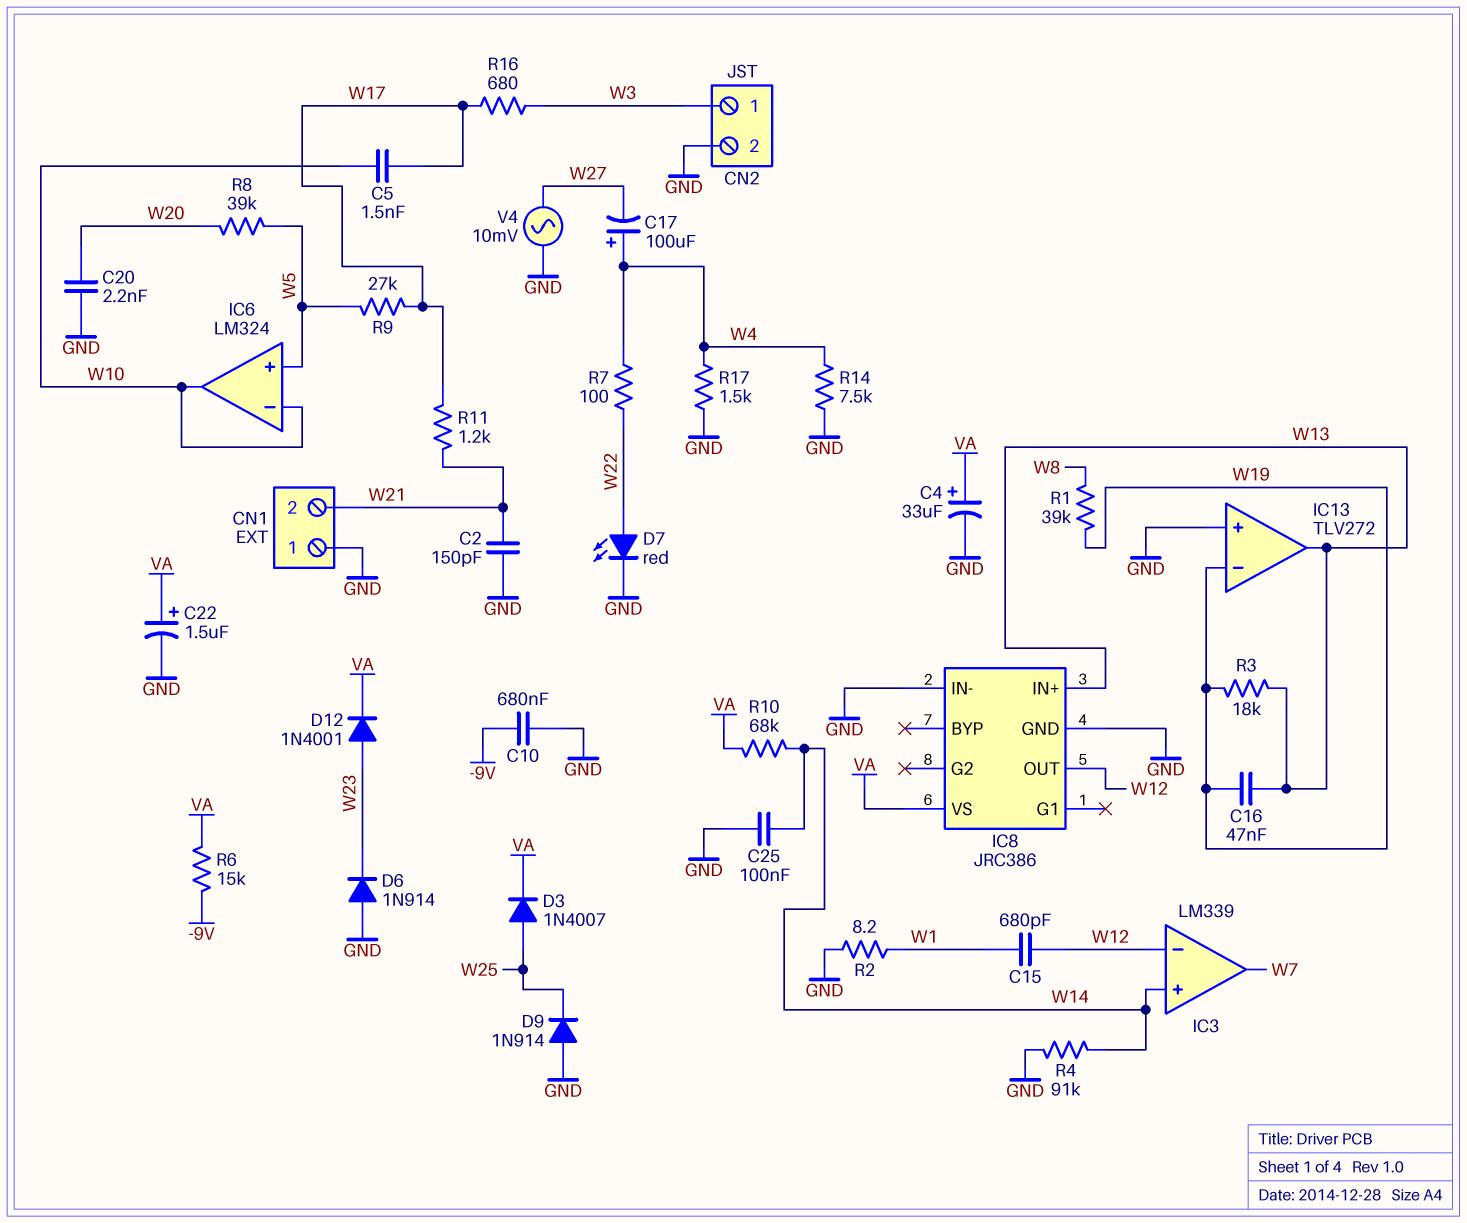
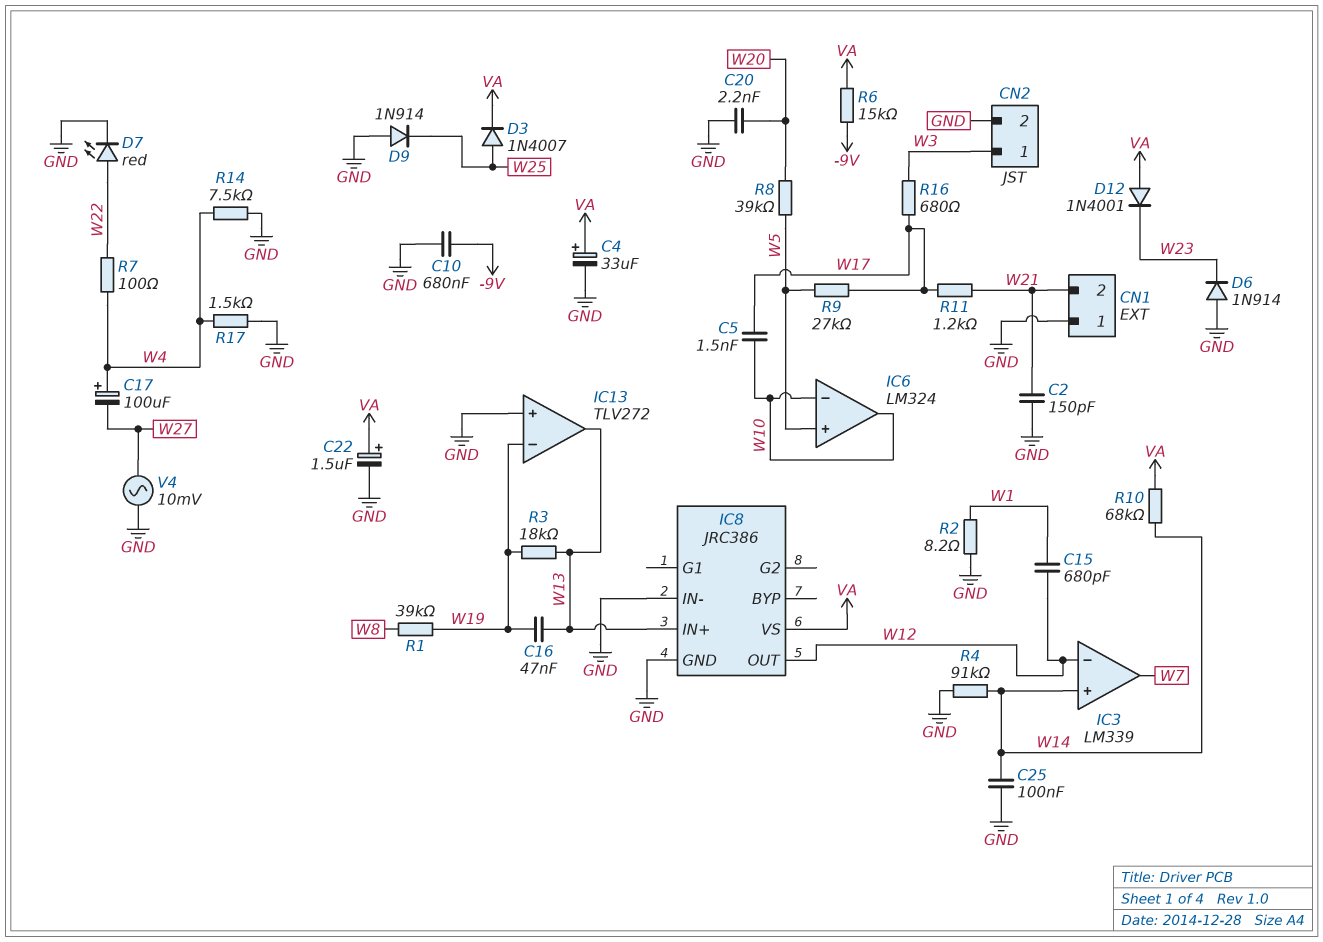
D12: diode 1N4001 (A W23, K VA) -> diode 1N4001 (A VA, K W23)

